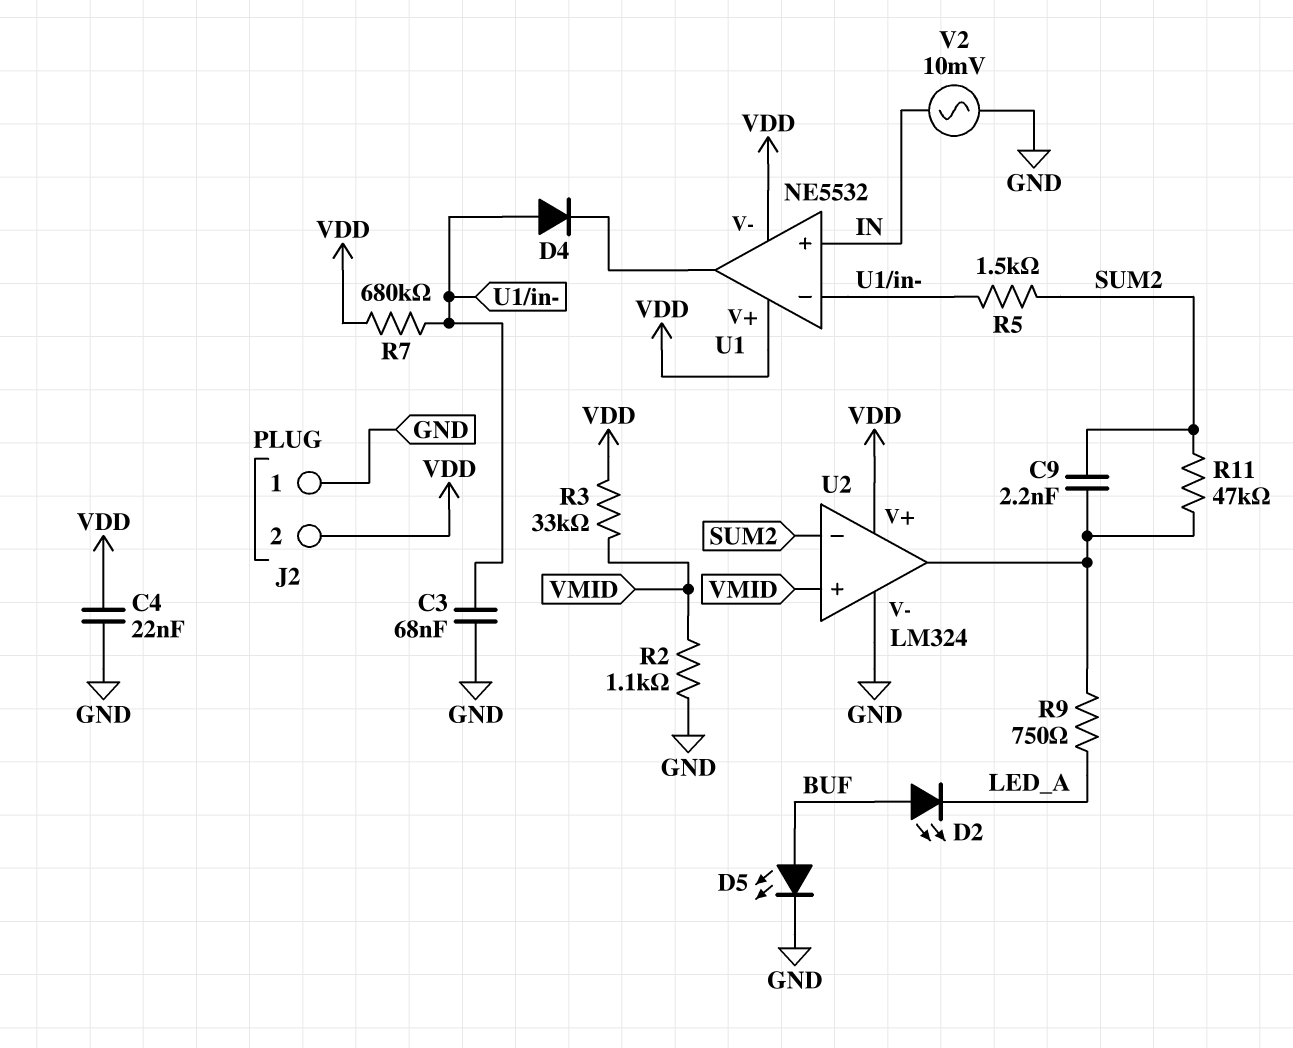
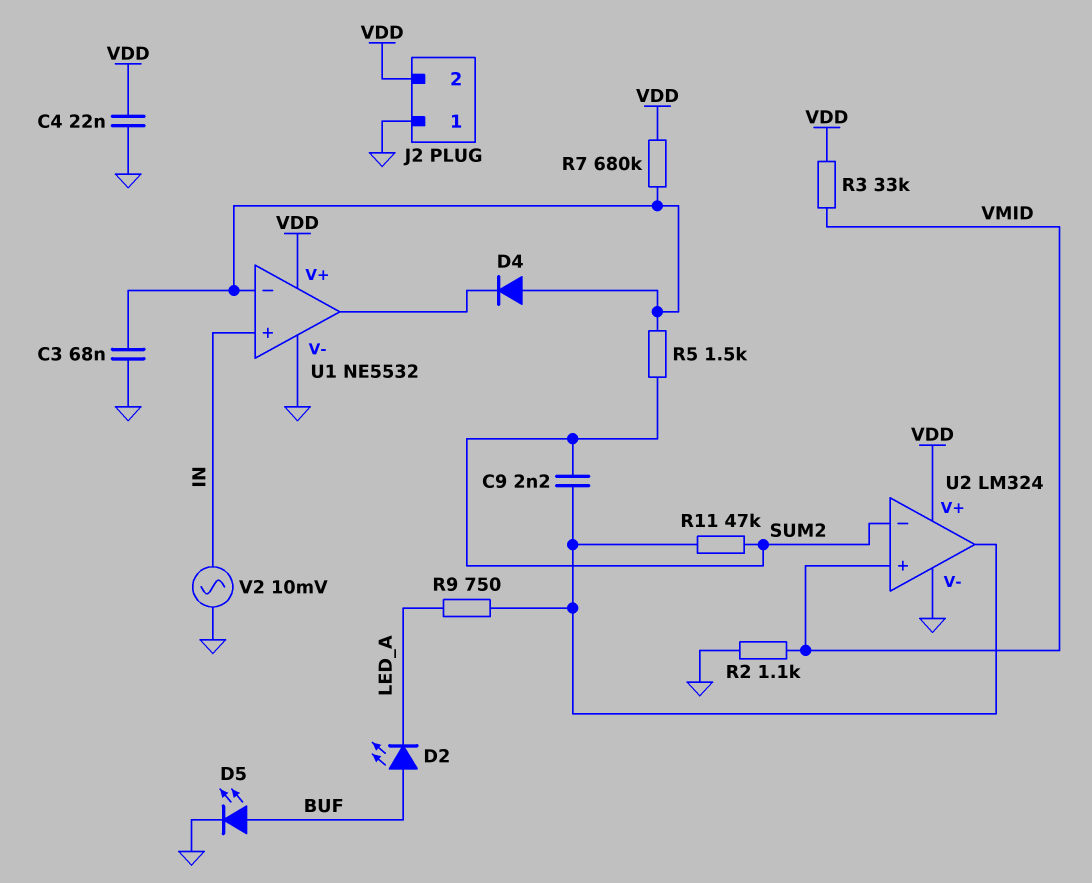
U1 pin V-: VDD -> GND

